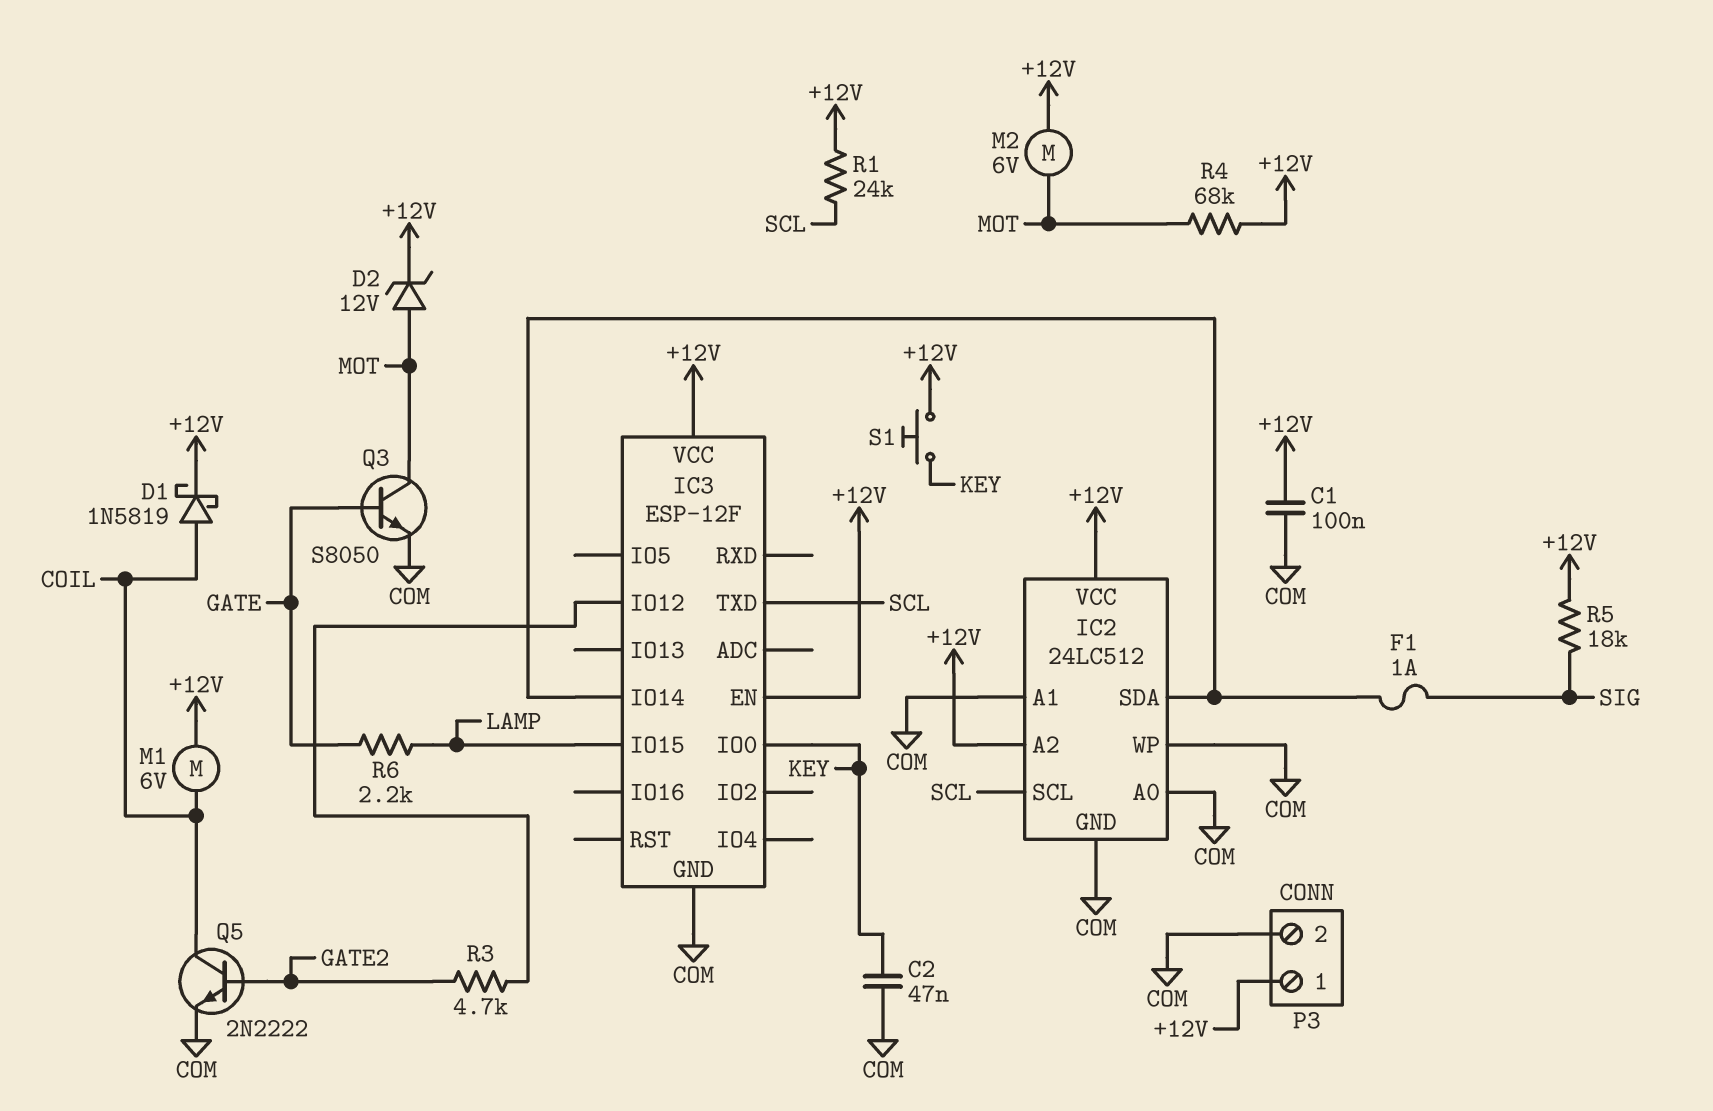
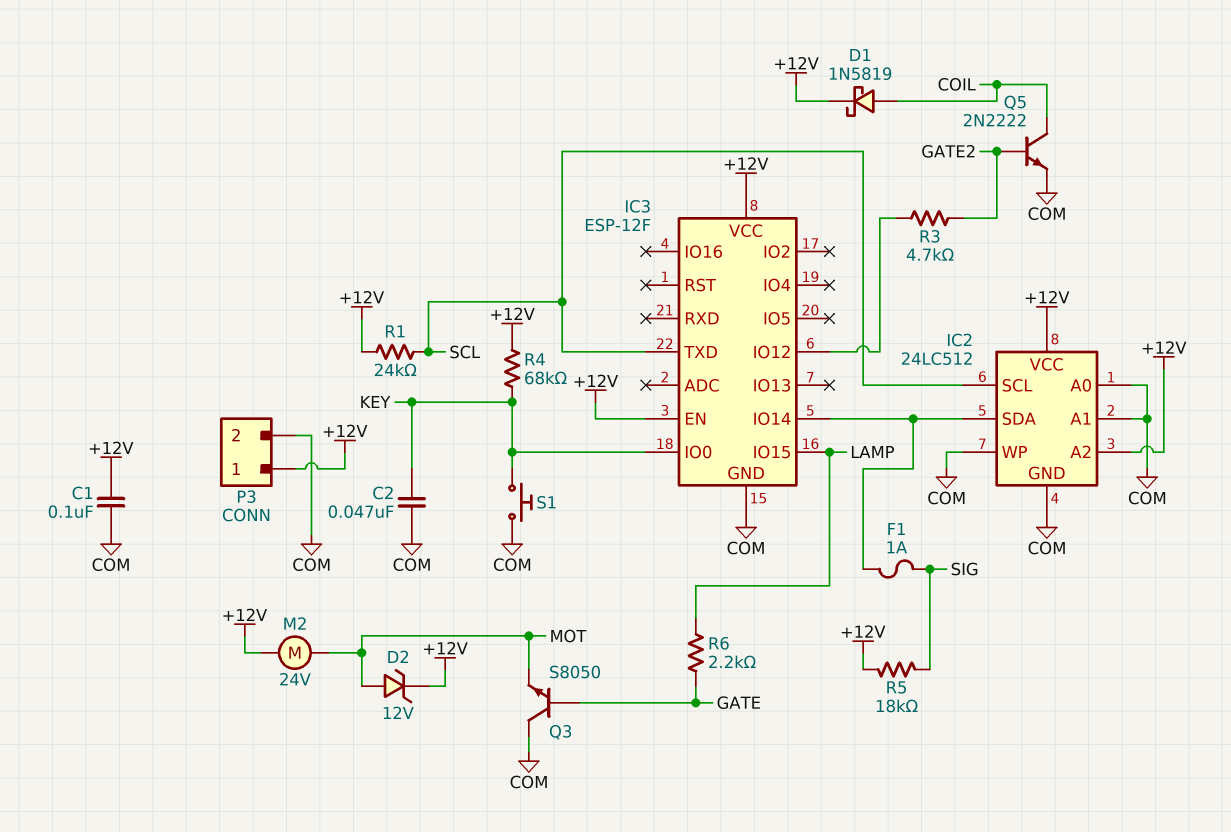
M1: motor 6V (+12V, COIL) -> none
M2: motor 6V (+12V, MOT) -> motor 24V (+12V, MOT)
Q3: NPN S8050 (B GATE, C MOT, E COM) -> NPN S8050 (B GATE, C COM, E MOT)
R4: 68k (+12V, MOT) -> 68k (+12V, KEY)
S1: button (+12V, KEY) -> button (COM, KEY)

